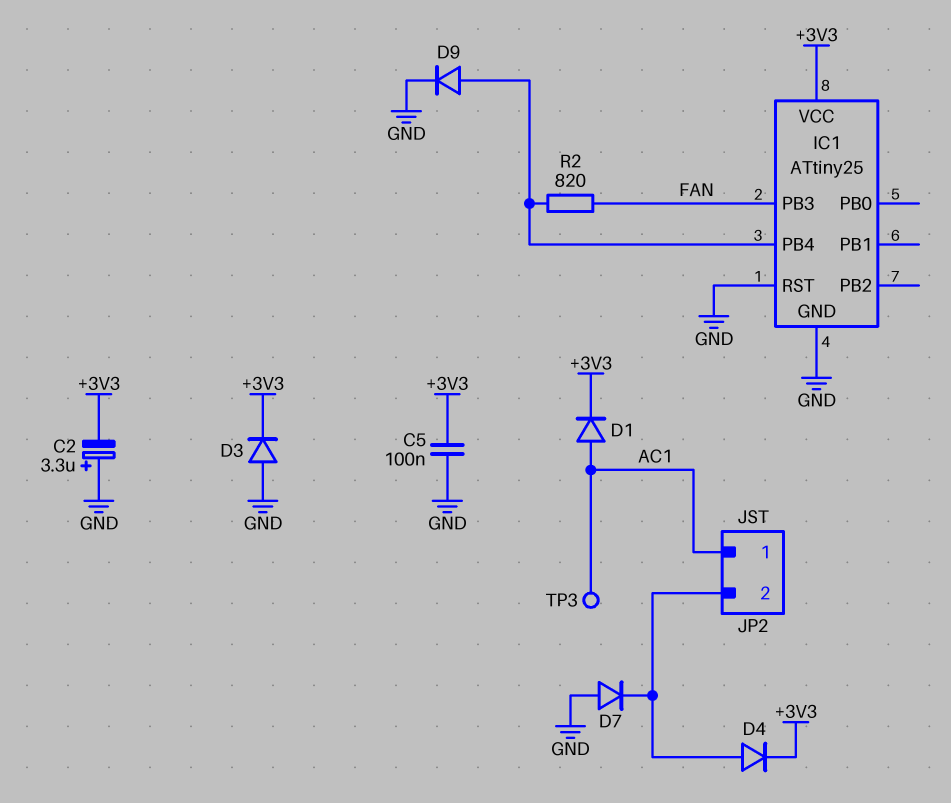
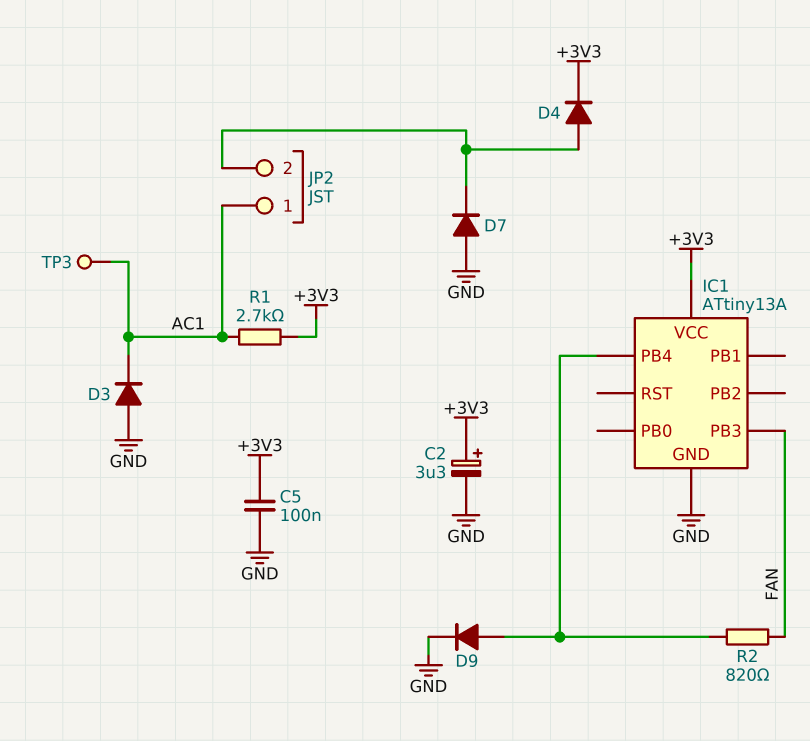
C2: 3.3uF (plus GND, minus +3V3) -> 3.3uF (plus +3V3, minus GND)
D1: diode (A AC1, K +3V3) -> none
D3: diode (A GND, K +3V3) -> diode (A GND, K AC1)
IC1: ATtiny25 -> ATtiny13A
IC1 pin RST: GND -> none
R1: none -> 2.7k (+3V3, AC1)

